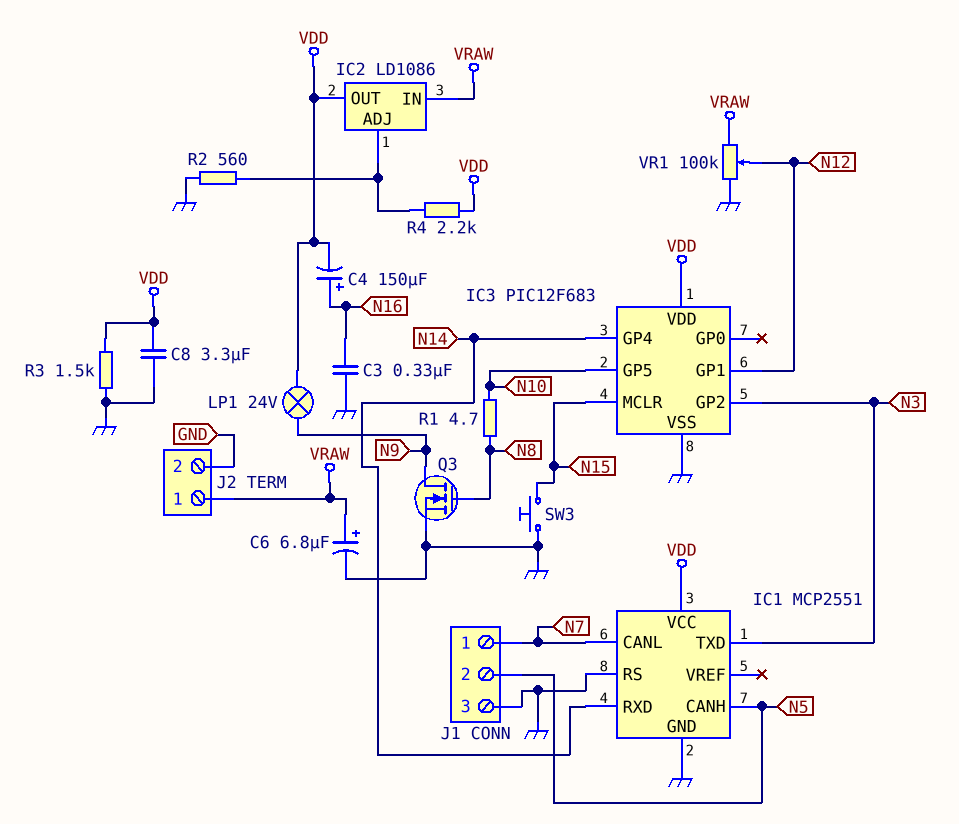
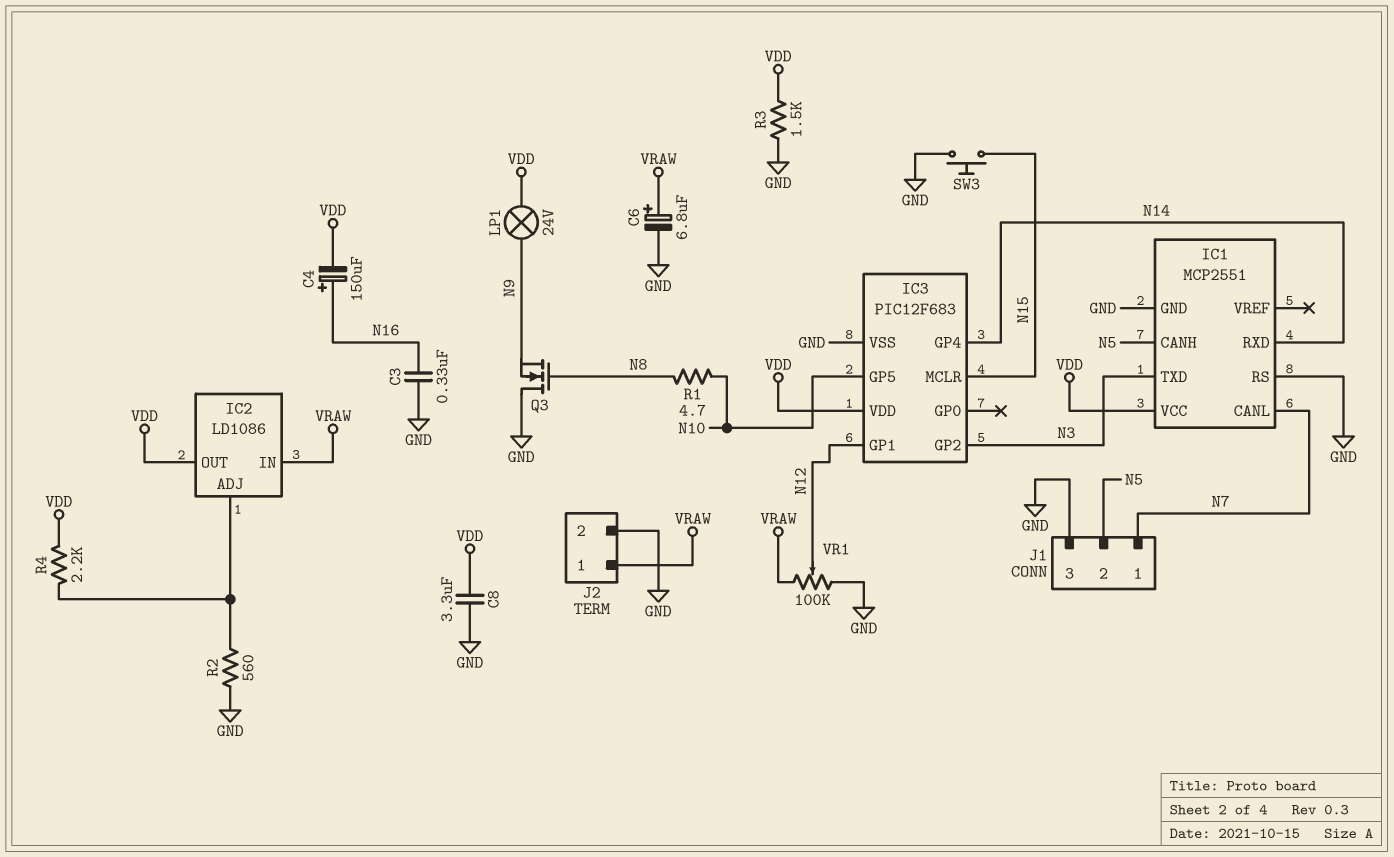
Q3: NMOS (G N8, D N9, S GND) -> NMOS (G N8, D GND, S N9)

